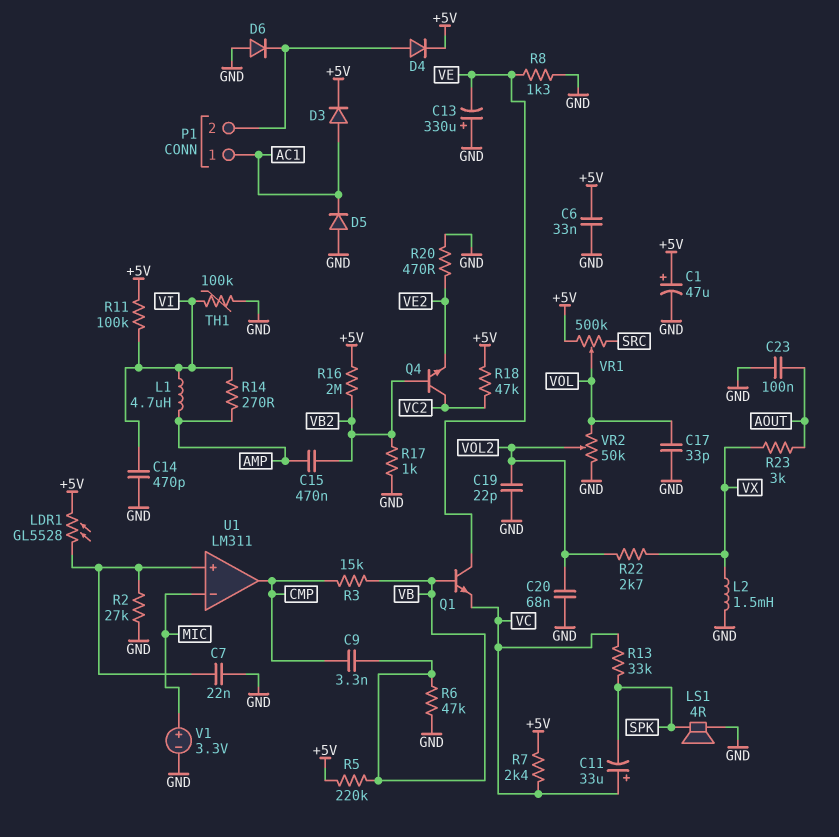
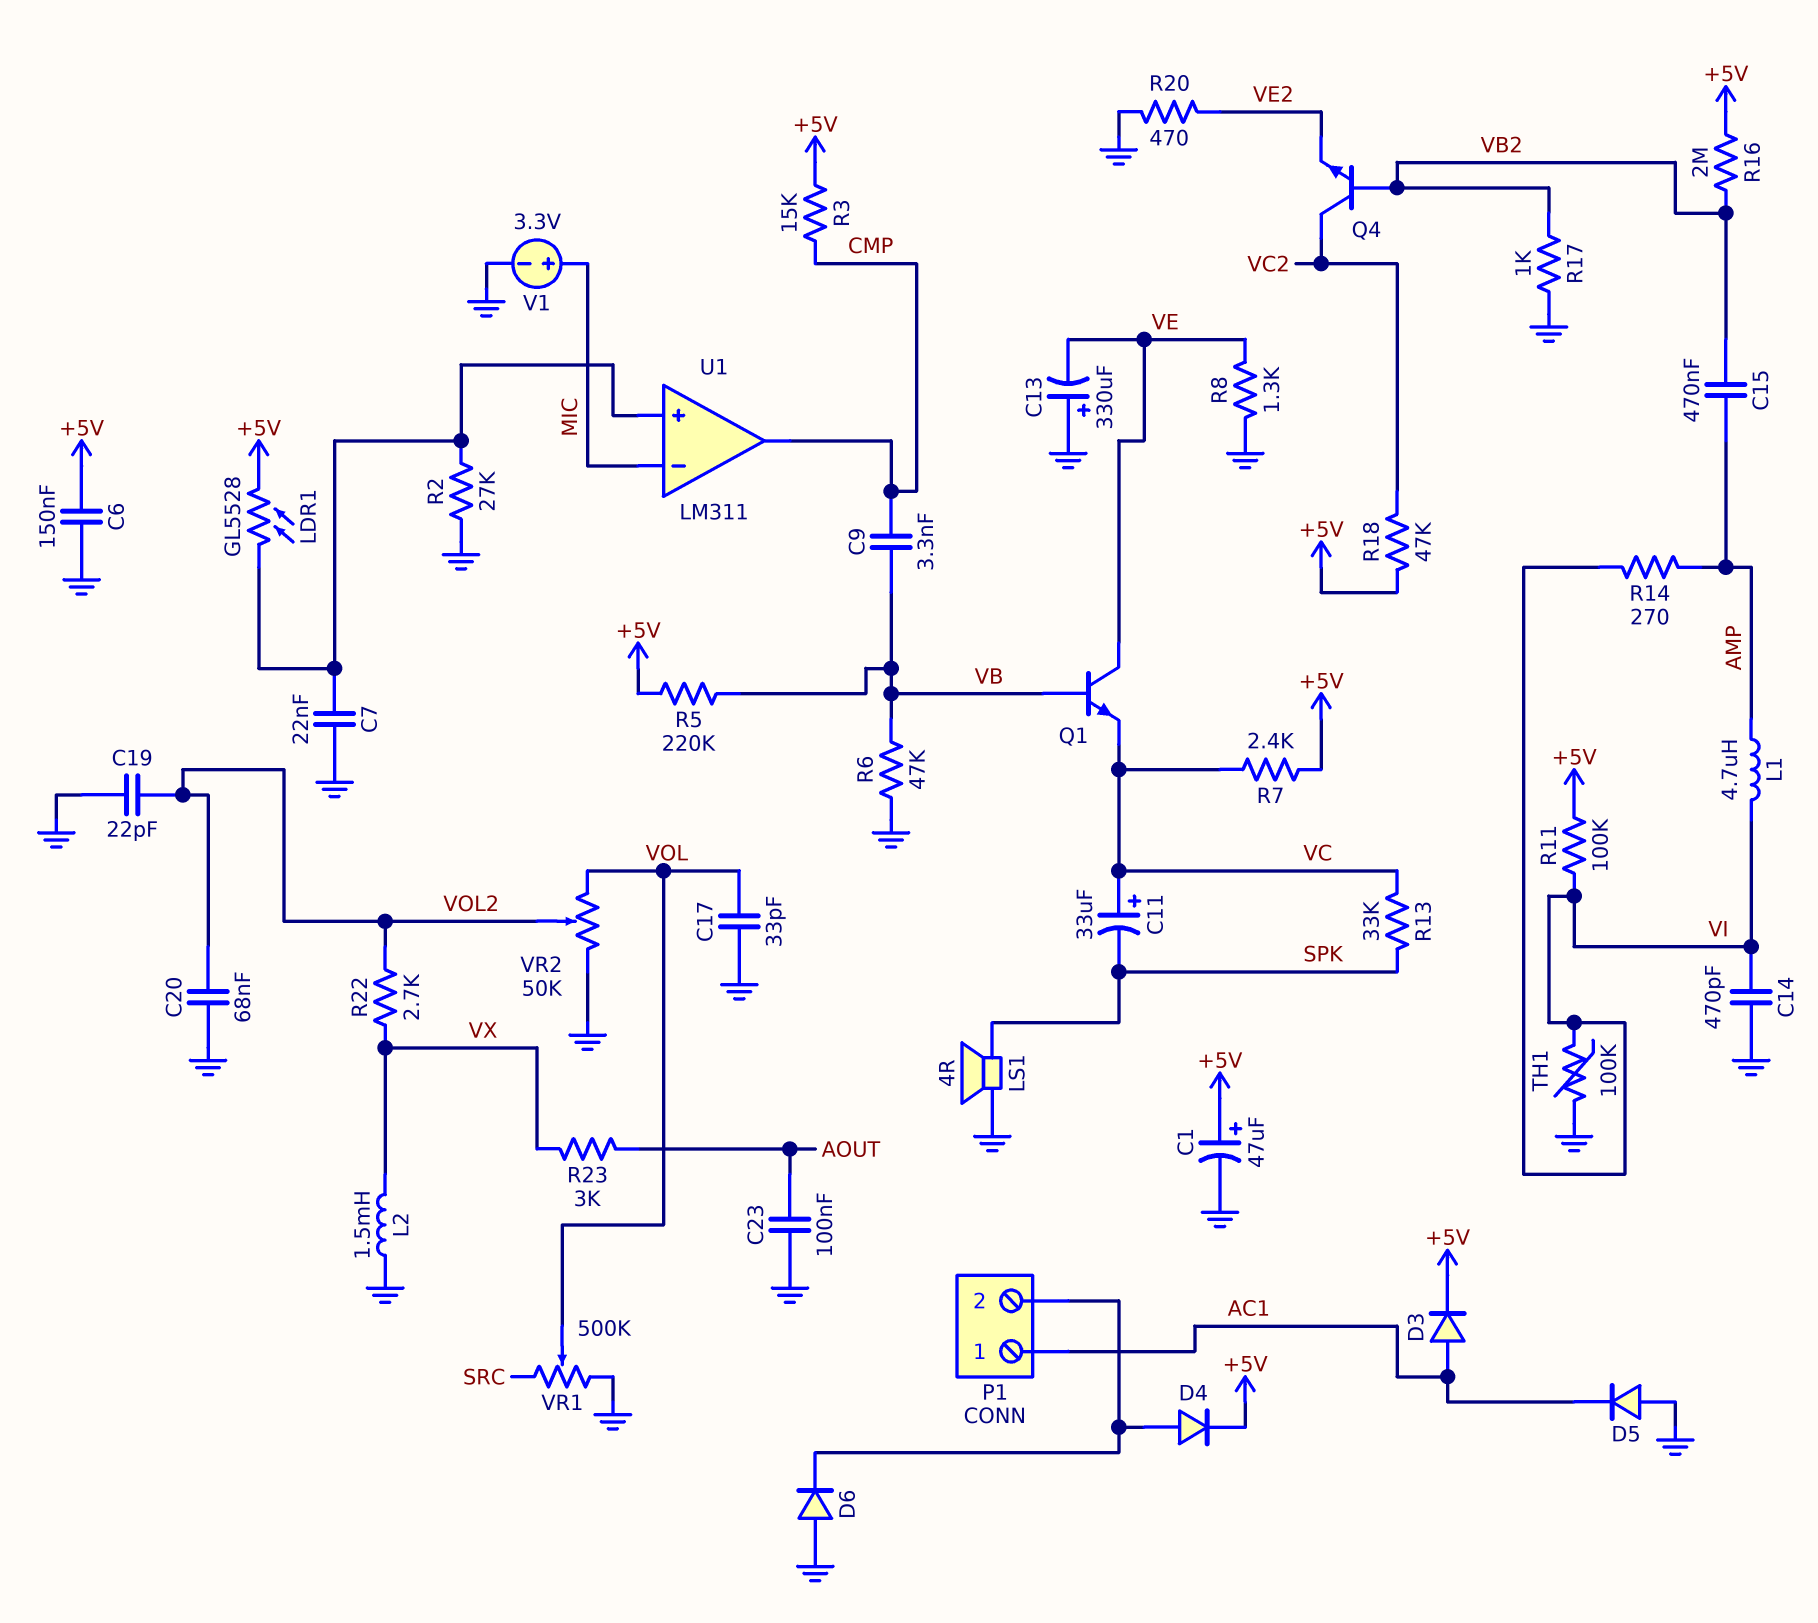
C6: 33nF (+5V, GND) -> 150nF (+5V, GND)
R3: 15k (CMP, VB) -> 15k (+5V, CMP)
VR1: 500k (+5V, SRC, wiper VOL) -> 500k (GND, SRC, wiper VOL)

